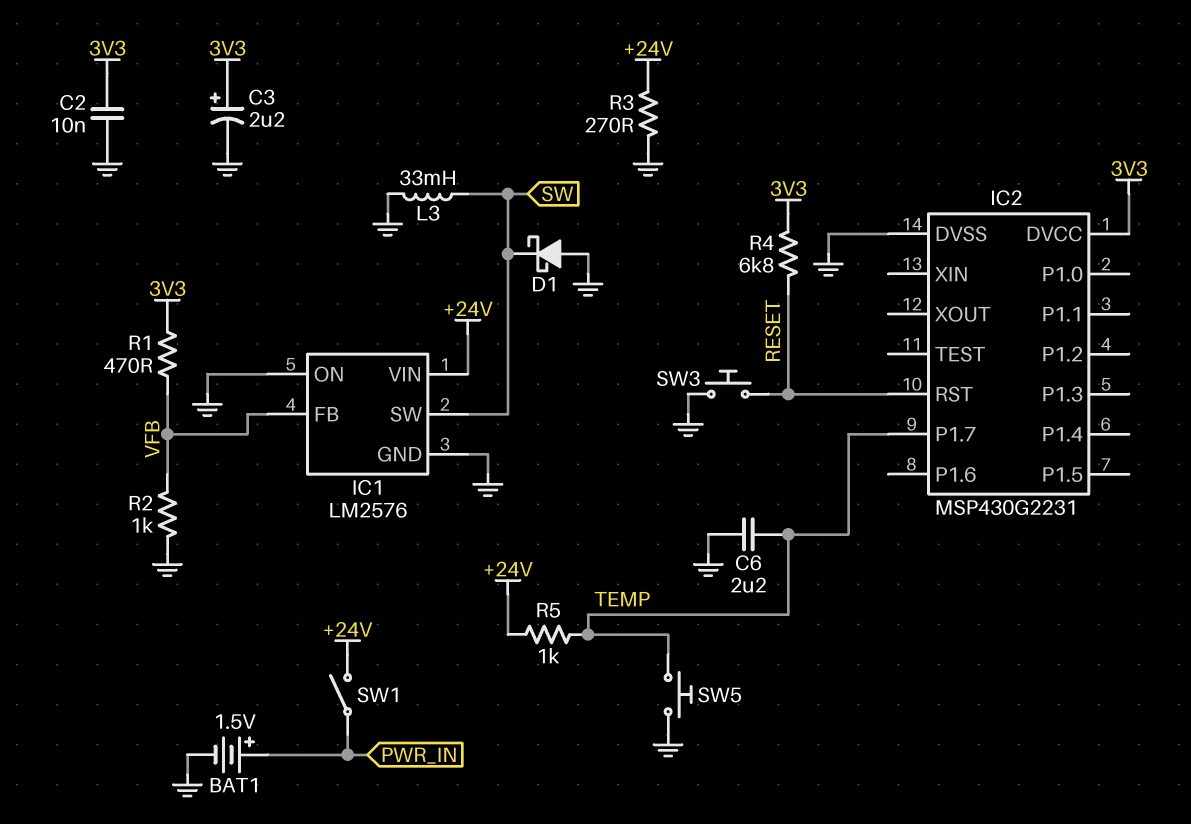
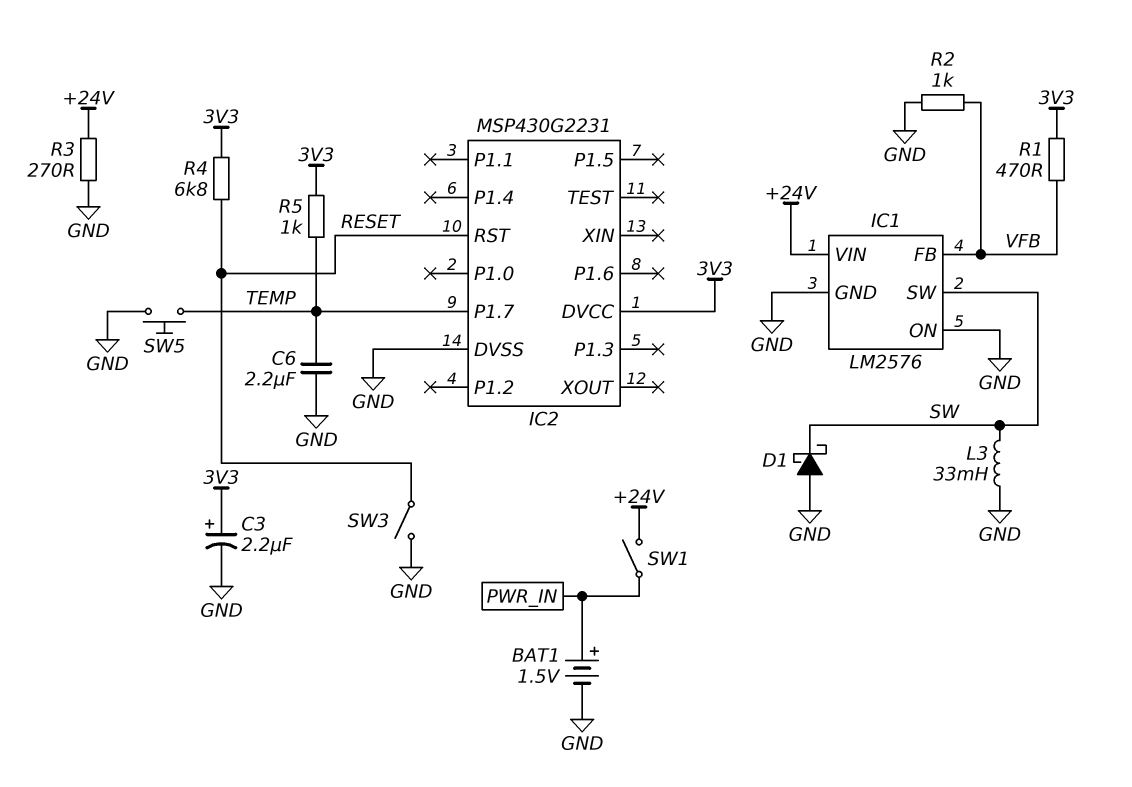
C2: 10nF (3V3, GND) -> none
R5: 1k (+24V, TEMP) -> 1k (3V3, TEMP)
SW3: button (GND, RESET) -> switch (GND, RESET)

